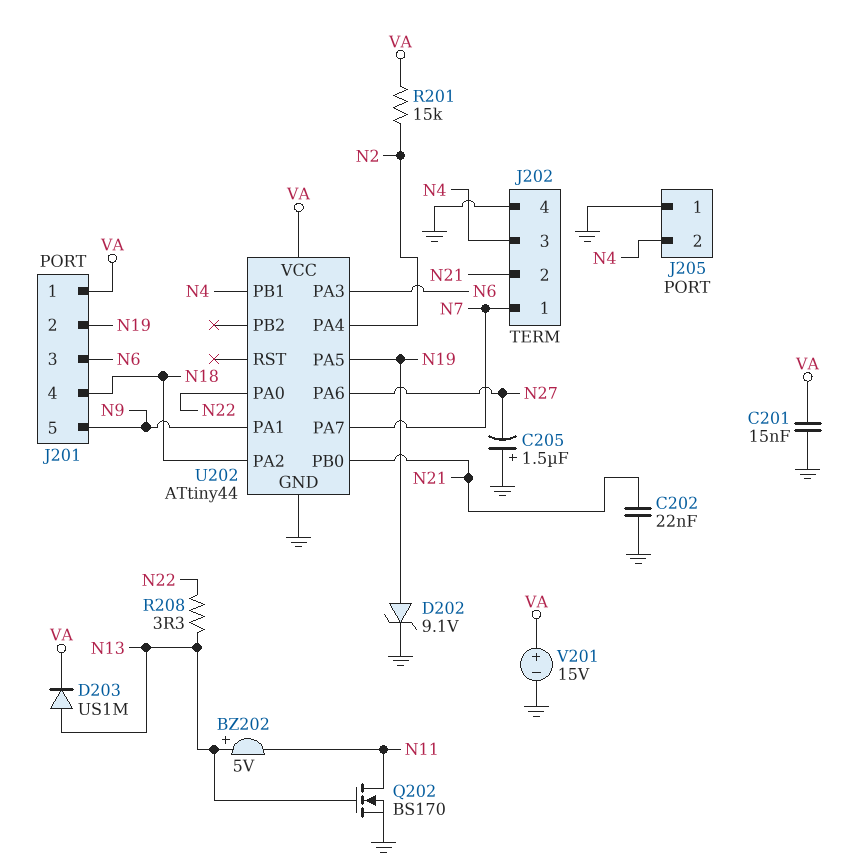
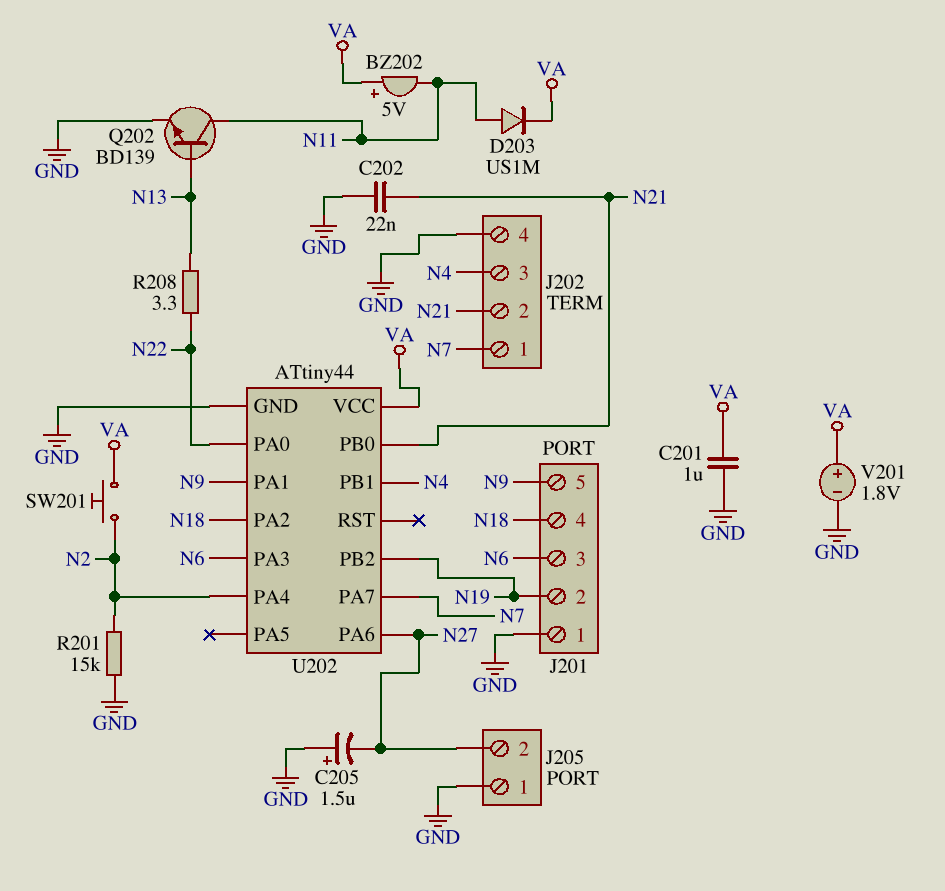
BZ202: buzzer 5V (plus N13, minus N11) -> buzzer 5V (plus VA, minus N11)
C201: 15nF (GND, VA) -> 1uF (GND, VA)
D202: zener 9.1V (A N19, K GND) -> none
D203: diode US1M (A N13, K VA) -> diode US1M (A N11, K VA)
J201 pin 1: VA -> GND
J205 pin 2: N4 -> N27
Q202: NMOS BS170 (G N13, D N11, S GND) -> NPN BD139 (B N13, C N11, E GND)
R201: 15k (N2, VA) -> 15k (GND, N2)
SW201: none -> button (N2, VA)
U202 pin PA5: N19 -> none
U202 pin PB2: none -> N19
V201: 15V (plus VA, minus GND) -> 1.8V (plus VA, minus GND)

